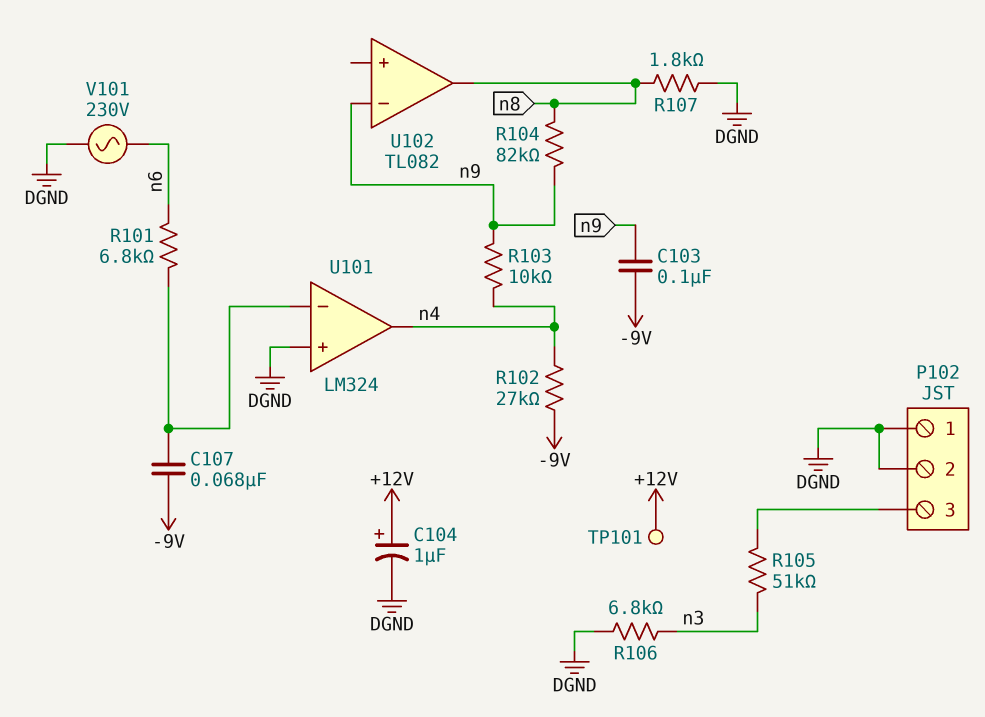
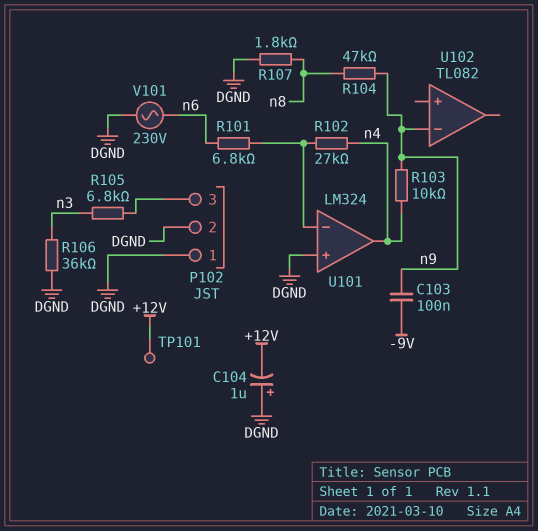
C104: 1uF (plus +12V, minus DGND) -> 1uF (plus DGND, minus +12V)
C107: 68nF (-9V, U101/in-) -> none
R102: 27k (-9V, n4) -> 27k (U101/in-, n4)
R104: 82k (n8, n9) -> 47k (n8, n9)
R105: 51k (P102/3, n3) -> 6.8k (P102/3, n3)
R106: 6.8k (DGND, n3) -> 36k (DGND, n3)
U102 pin out: n8 -> none

